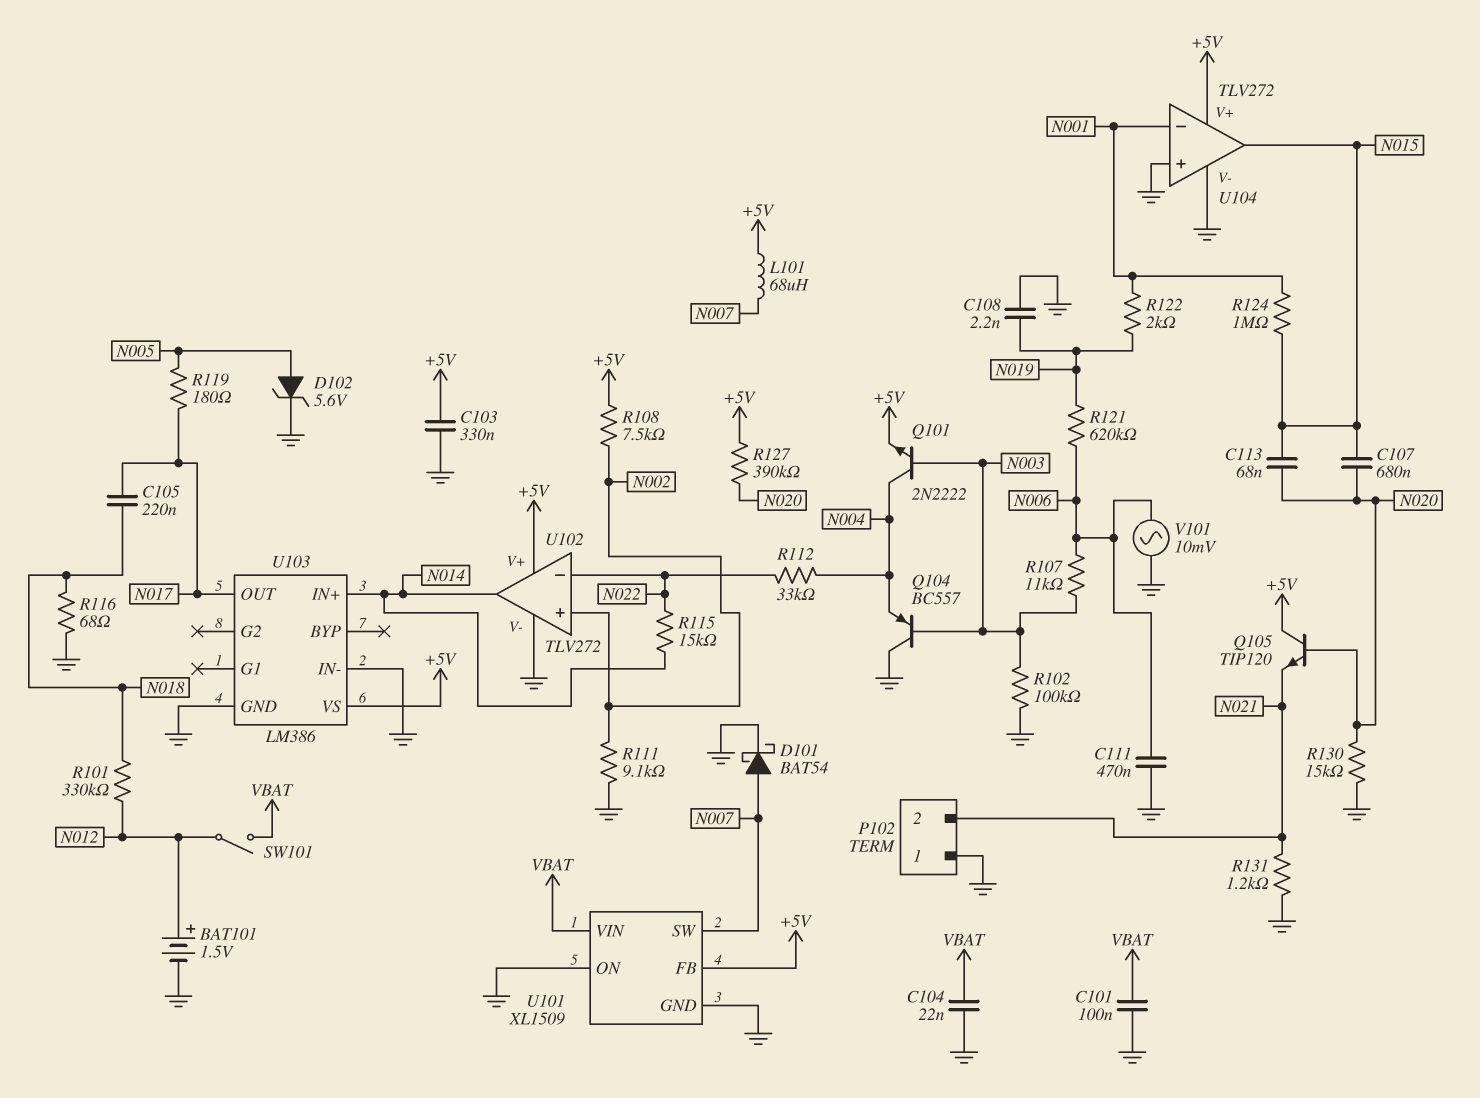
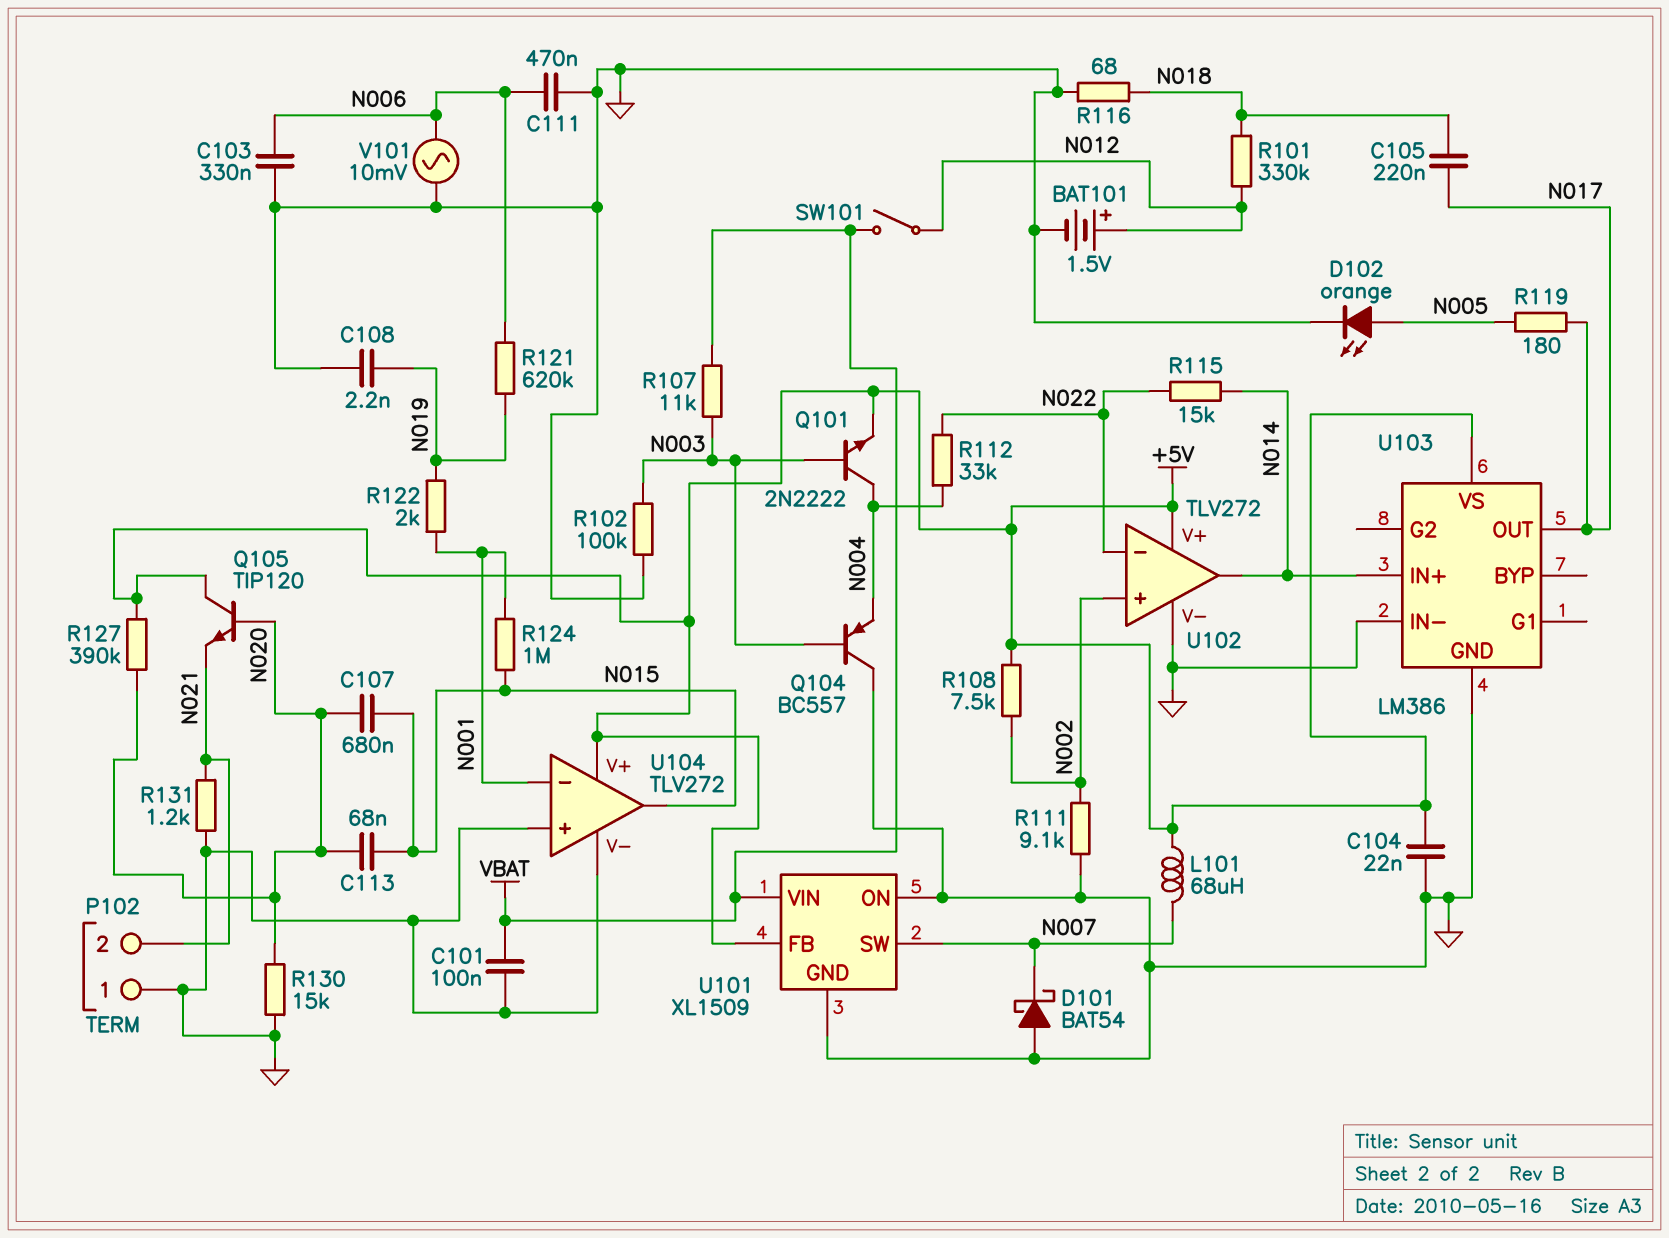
C103: 330nF (+5V, GND) -> 330nF (GND, N006)
C104: 22nF (GND, VBAT) -> 22nF (+5V, GND)
D101: schottky BAT54 (A N007, K GND) -> schottky BAT54 (A GND, K N007)
D102: zener 5.6V (A N005, K GND) -> LED orange (A N005, K GND)
R107: 11k (N003, N006) -> 11k (N003, VBAT)

